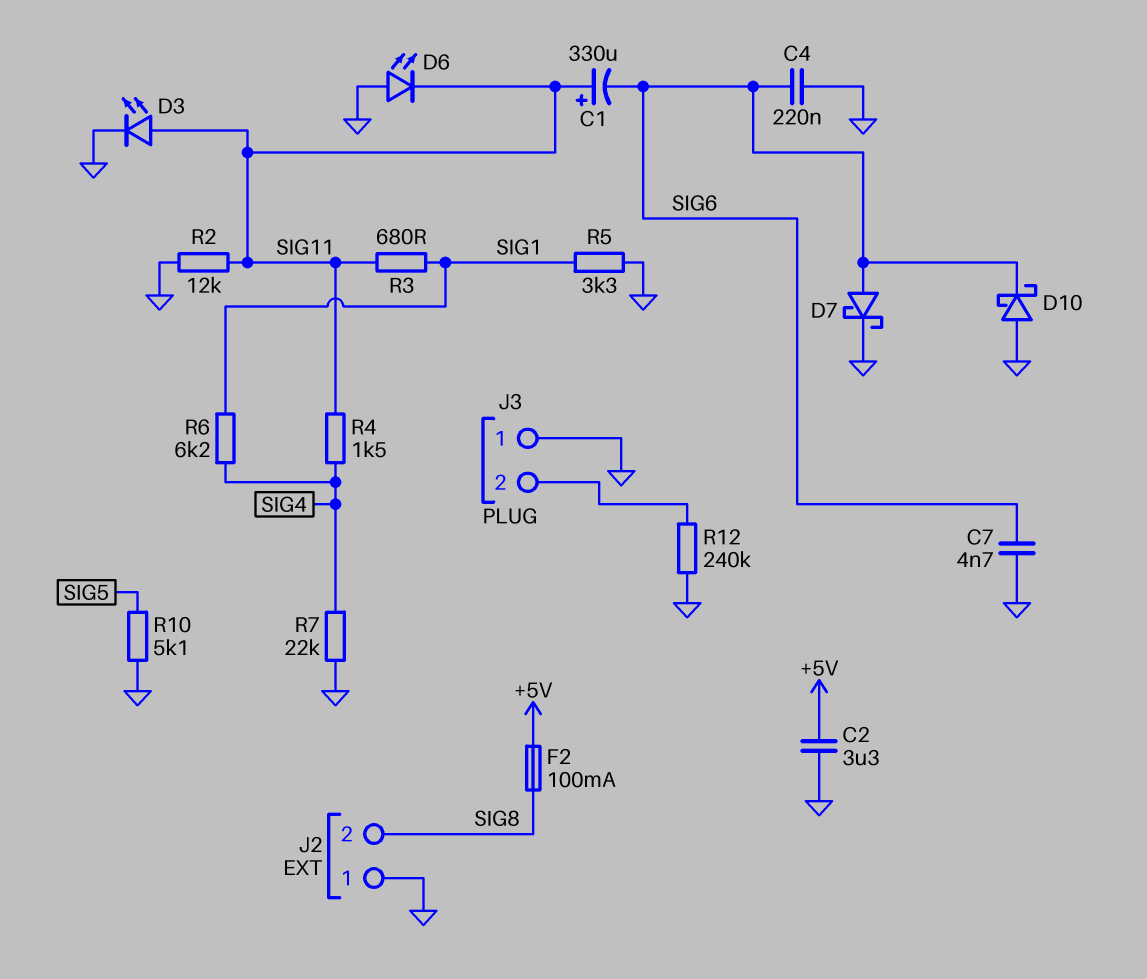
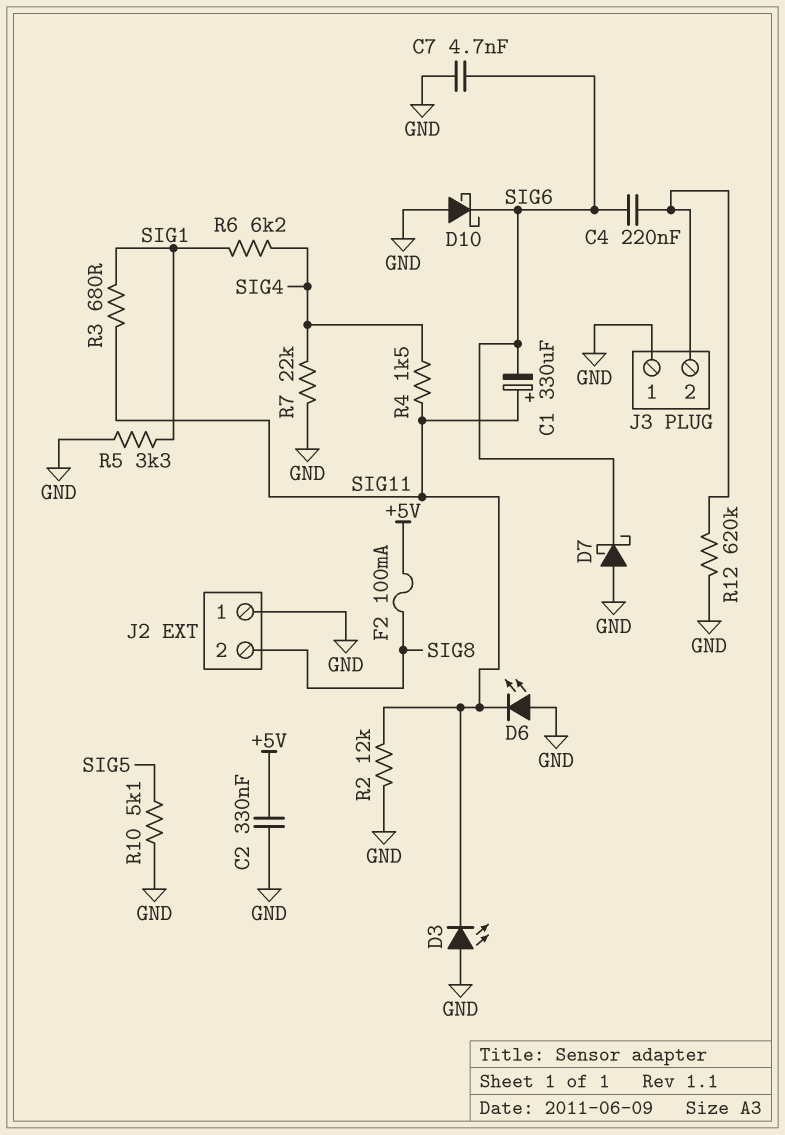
C2: 3.3uF (+5V, GND) -> 330nF (+5V, GND)
C4: 220nF (GND, SIG6) -> 220nF (J3/2, SIG6)
D3: LED (A SIG11, K GND) -> LED (A GND, K SIG11)
D7: schottky (A SIG6, K GND) -> schottky (A GND, K SIG6)
R12: 240k (GND, J3/2) -> 620k (GND, J3/2)

